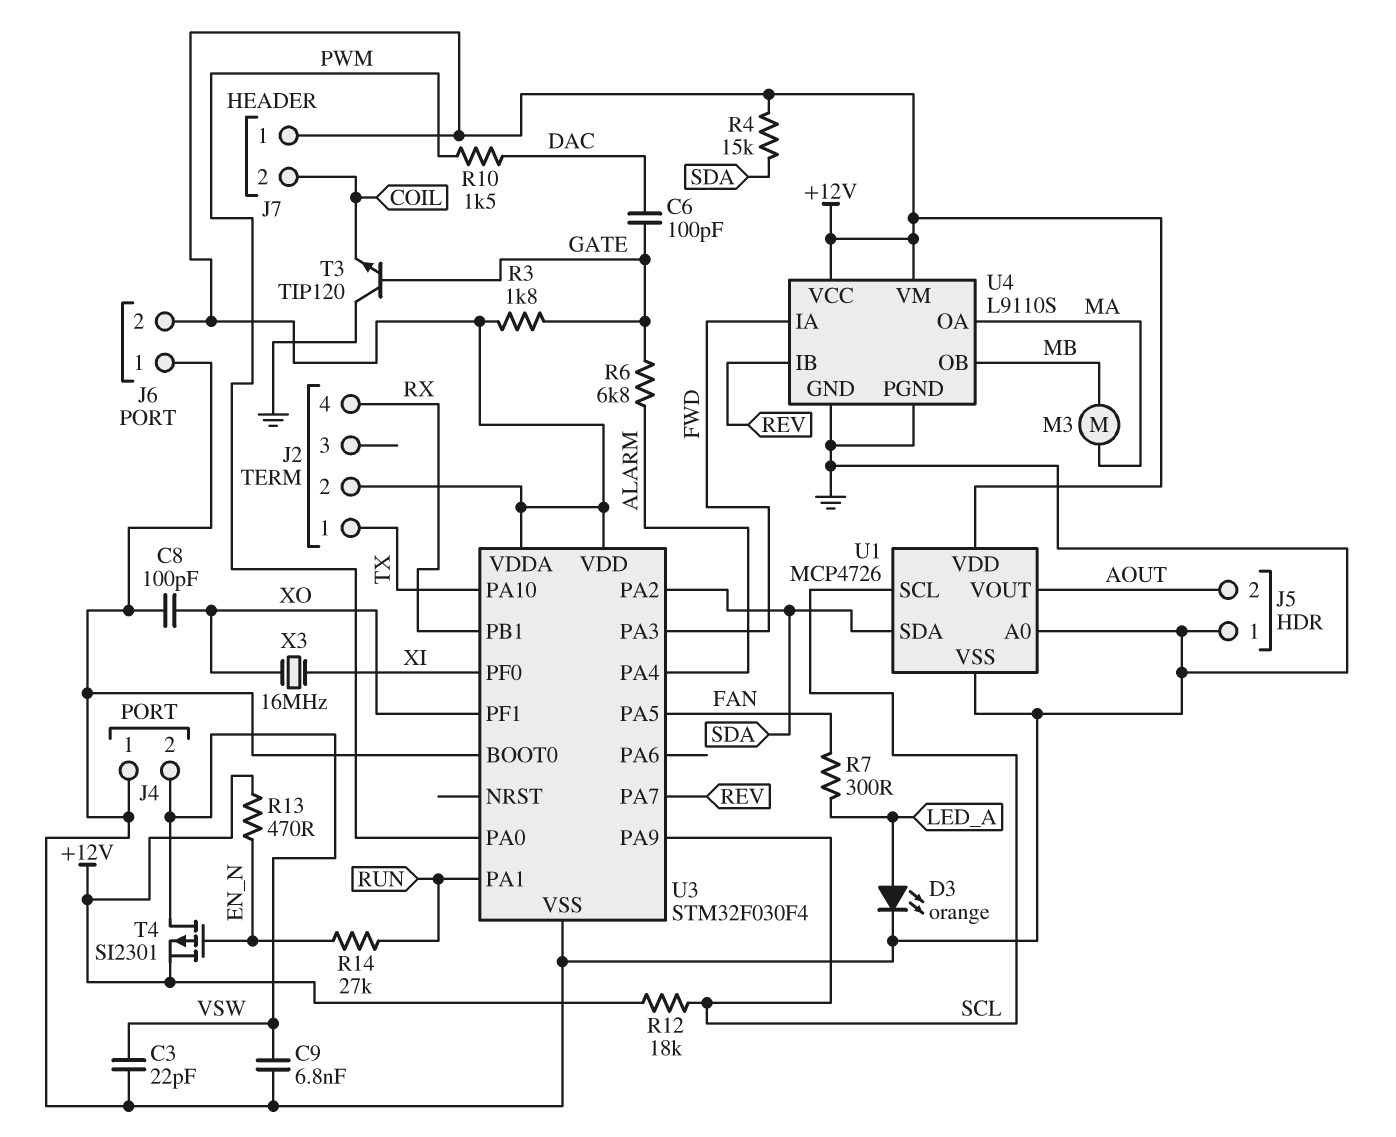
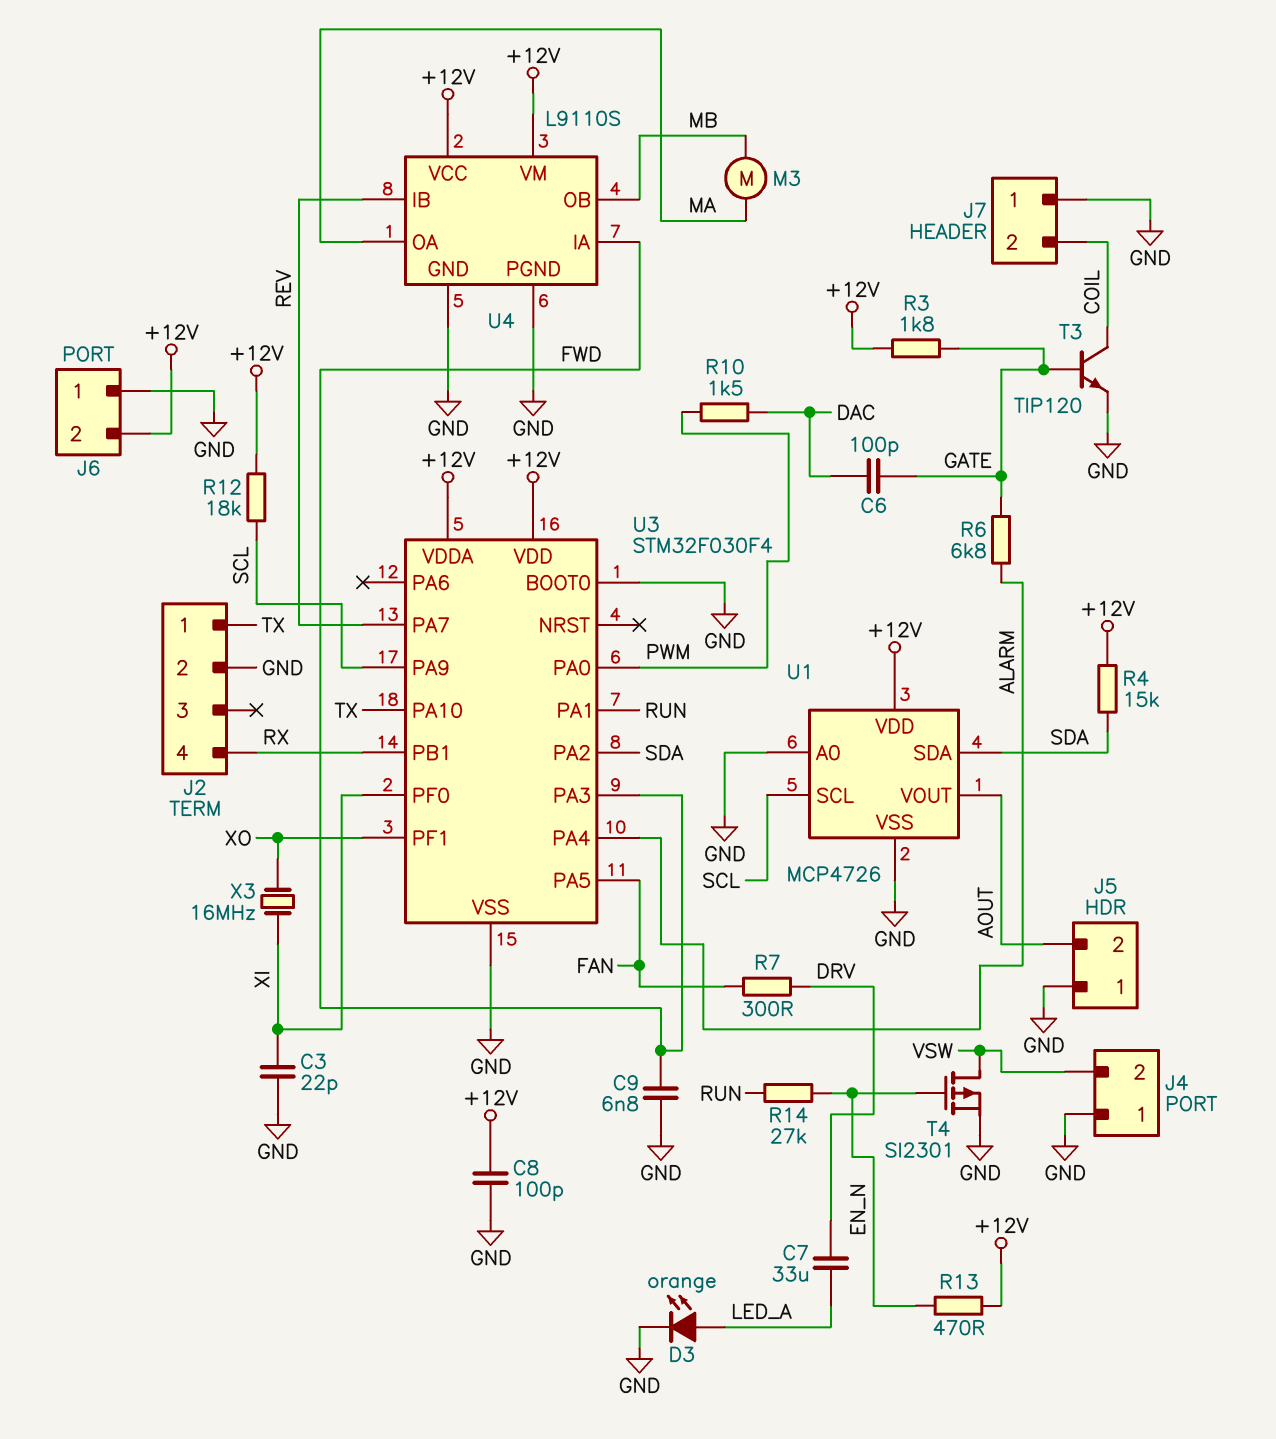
C3: 22pF (GND, VSW) -> 22pF (GND, XI)
C7: none -> 33uF (DRV, LED_A)
C8: 100pF (GND, XO) -> 100pF (+12V, GND)
C9: 6.8nF (GND, VSW) -> 6.8nF (FWD, GND)
J2 pin 2: +12V -> GND
J7 pin 1: +12V -> GND
R7: 300 (FAN, LED_A) -> 300 (DRV, FAN)
T3: NPN TIP120 (B GATE, C GND, E COIL) -> NPN TIP120 (B GATE, C COIL, E GND)
T4: PMOS SI2301 (G EN_N, D VSW, S +12V) -> PMOS SI2301 (G EN_N, D VSW, S GND)

